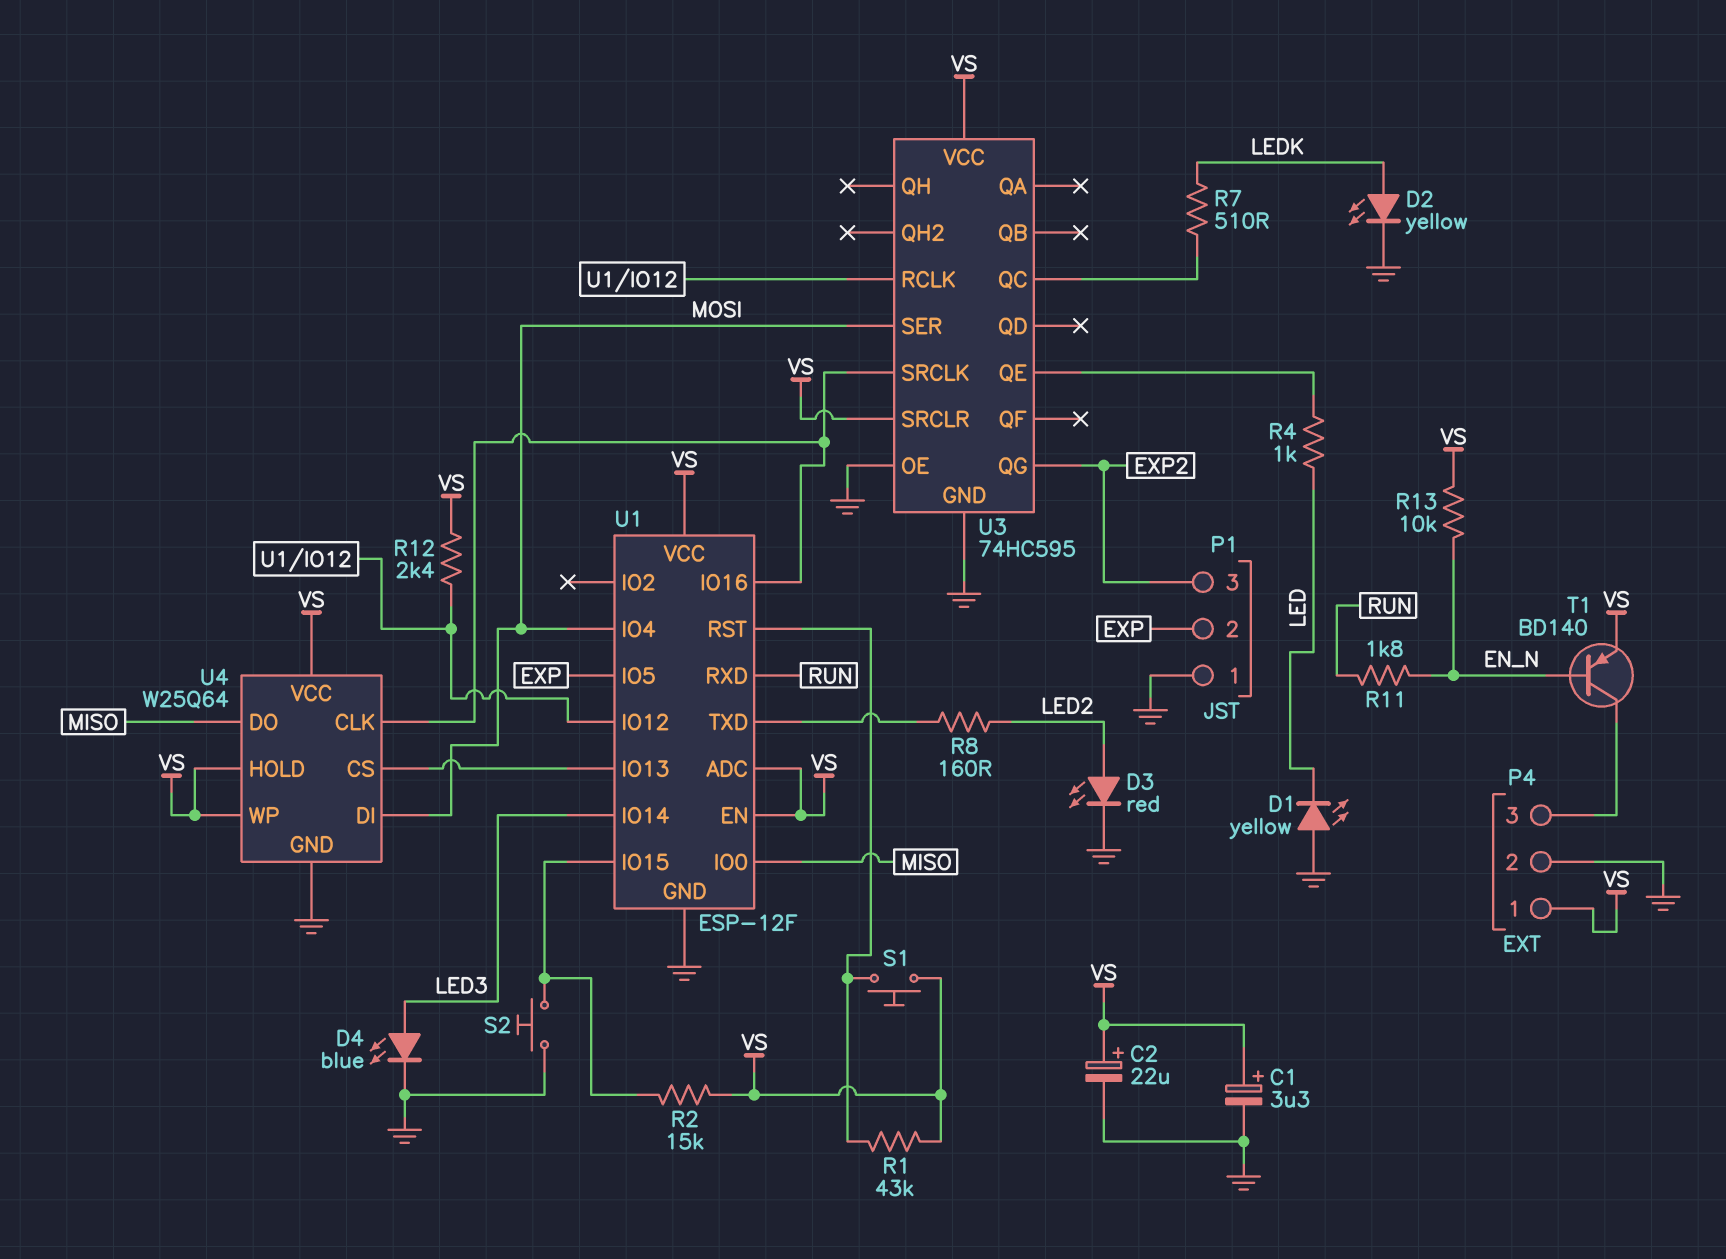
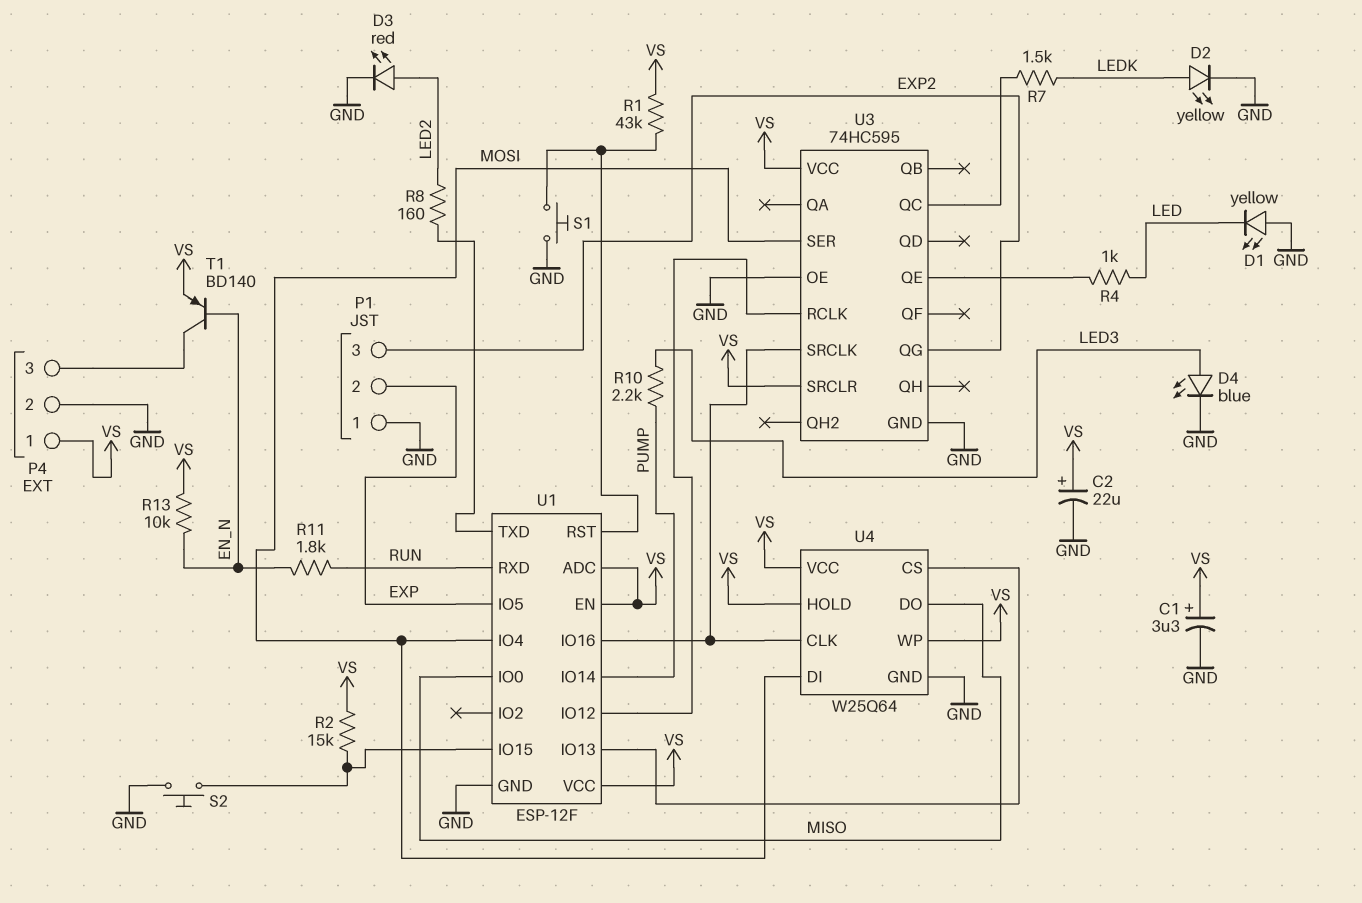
R7: 510 (LEDK, U3/QC) -> 1.5k (LEDK, U3/QC)
R10: none -> 2.2k (LED3, PUMP)
R12: 2.4k (U1/IO12, VS) -> none
S1: button (U1/RST, VS) -> button (GND, U1/RST)
U1 pin IO14: LED3 -> PUMP

